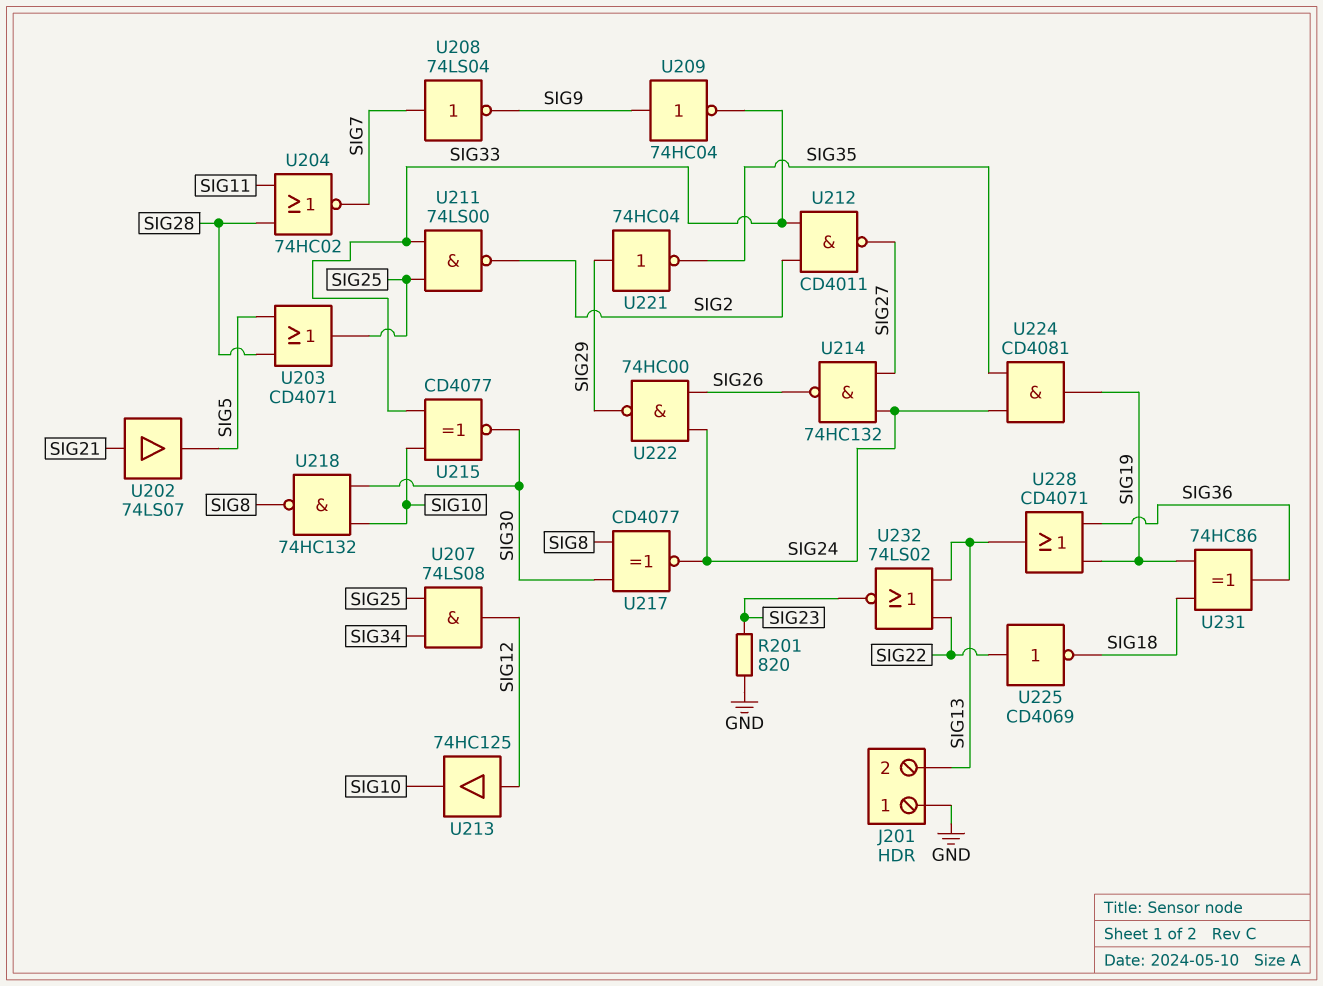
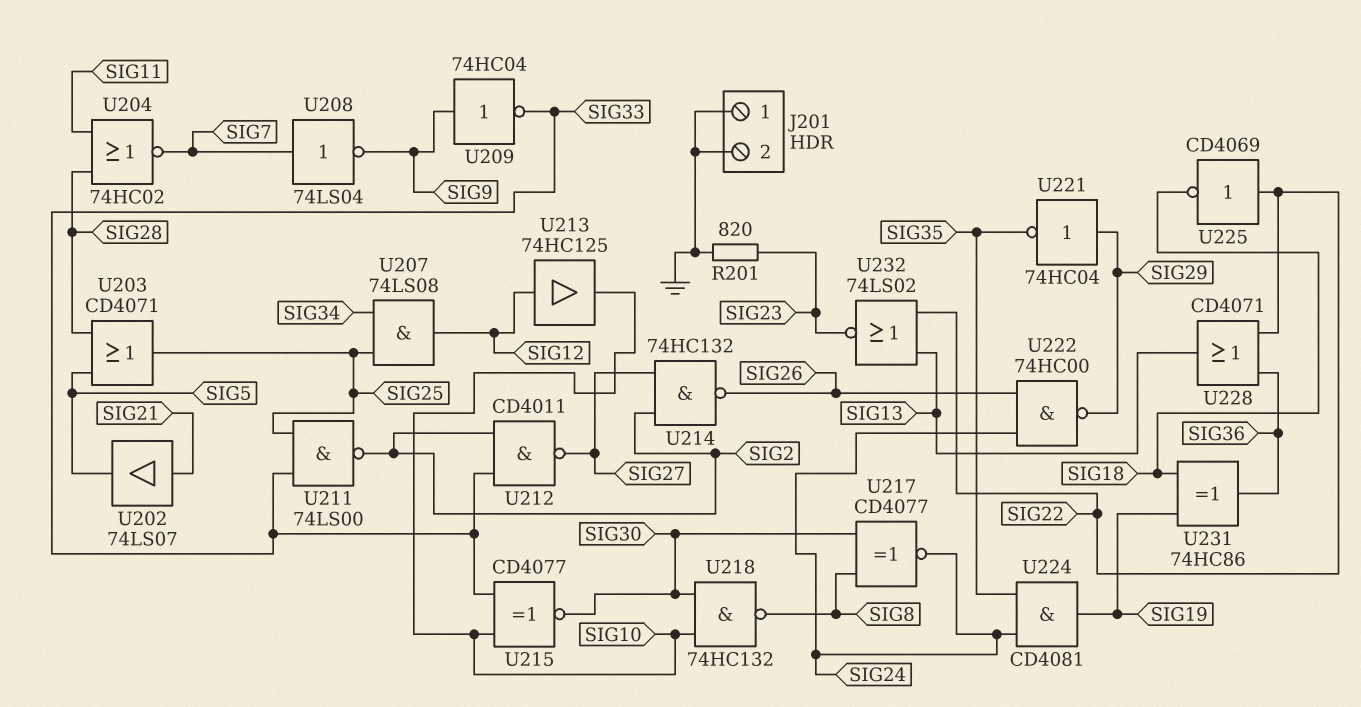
J201 pin 2: SIG13 -> GND
U214: NAND 74HC132 (in SIG24, in SIG27, out SIG26) -> NAND 74HC132 (in SIG2, in SIG27, out SIG26)
U228: OR CD4071 (in SIG19, in SIG36, out SIG13) -> OR CD4071 (in SIG22, in SIG36, out SIG13)

